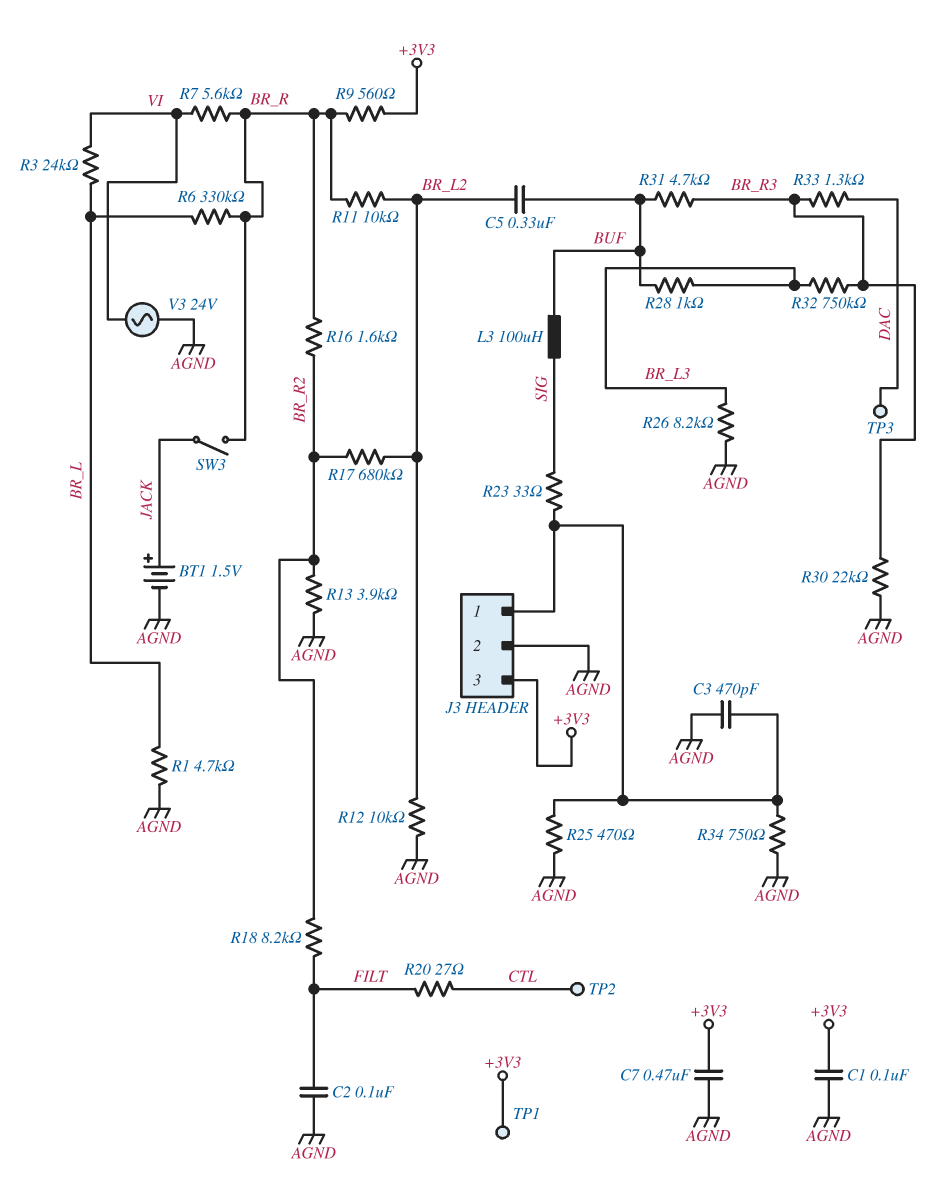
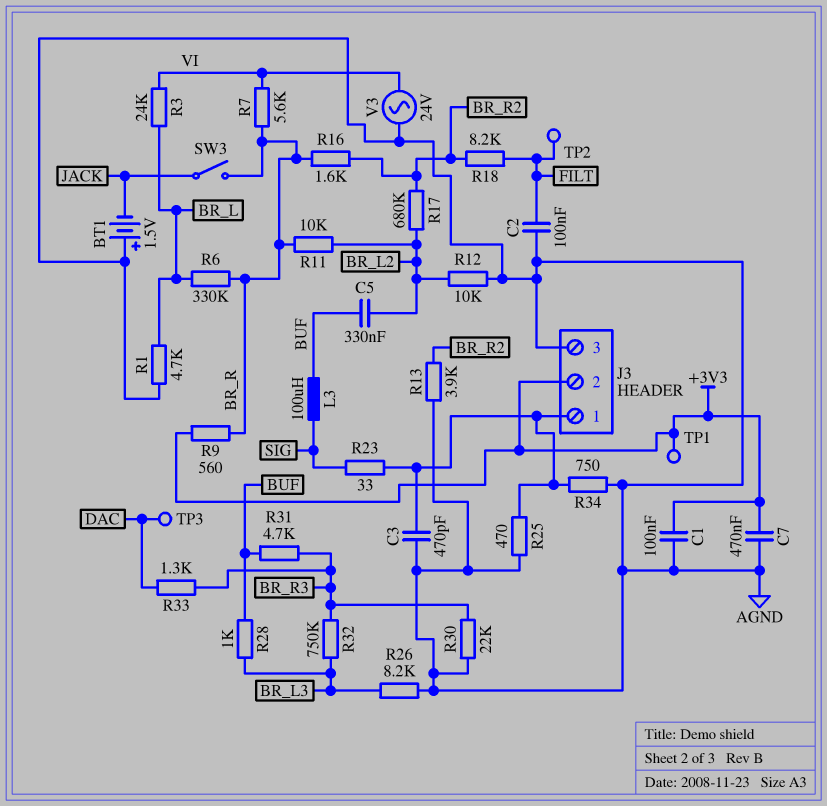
BT1: 1.5V (plus JACK, minus AGND) -> 1.5V (plus AGND, minus JACK)
J3 pin 2: AGND -> +3V3
J3 pin 3: +3V3 -> AGND
R20: 27 (CTL, FILT) -> none
TP2: test point (CTL) -> test point (FILT)

